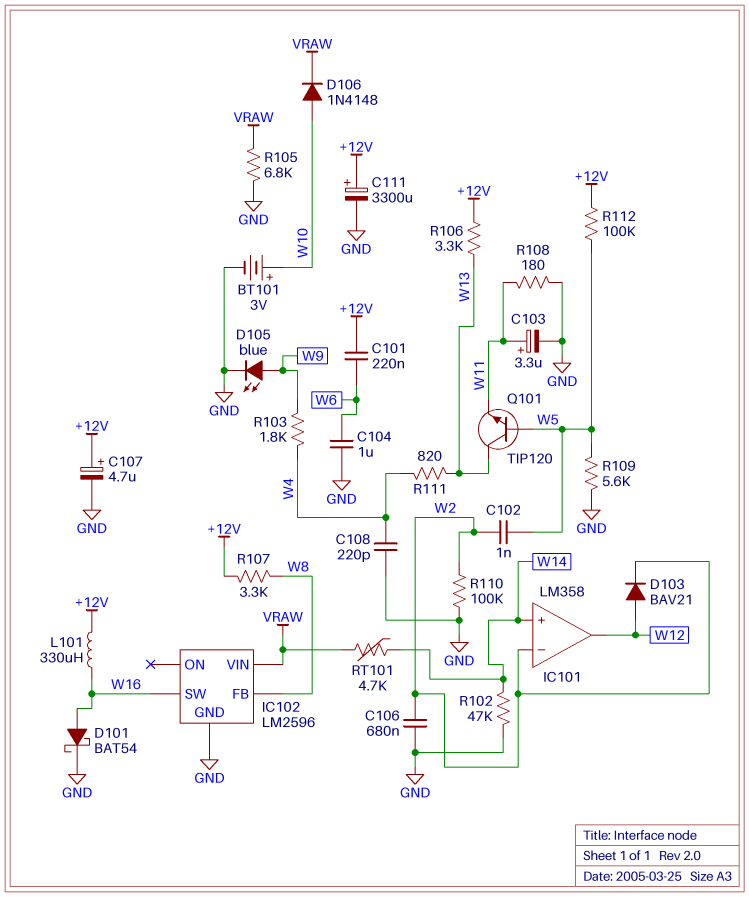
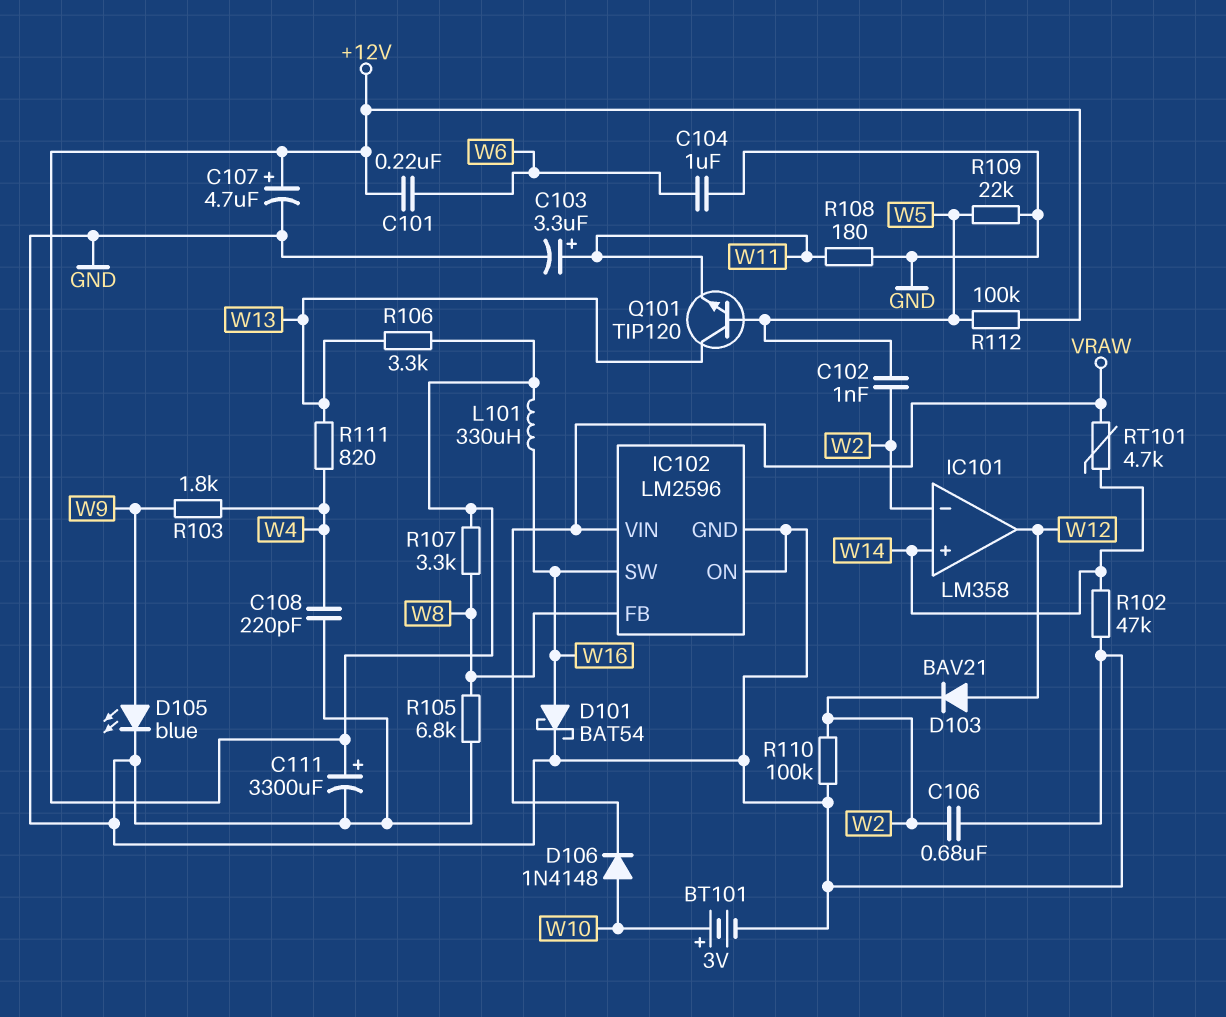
IC102 pin ON: none -> GND
R105: 6.8k (GND, VRAW) -> 6.8k (GND, W8)
R109: 5.6k (GND, W5) -> 22k (GND, W5)

